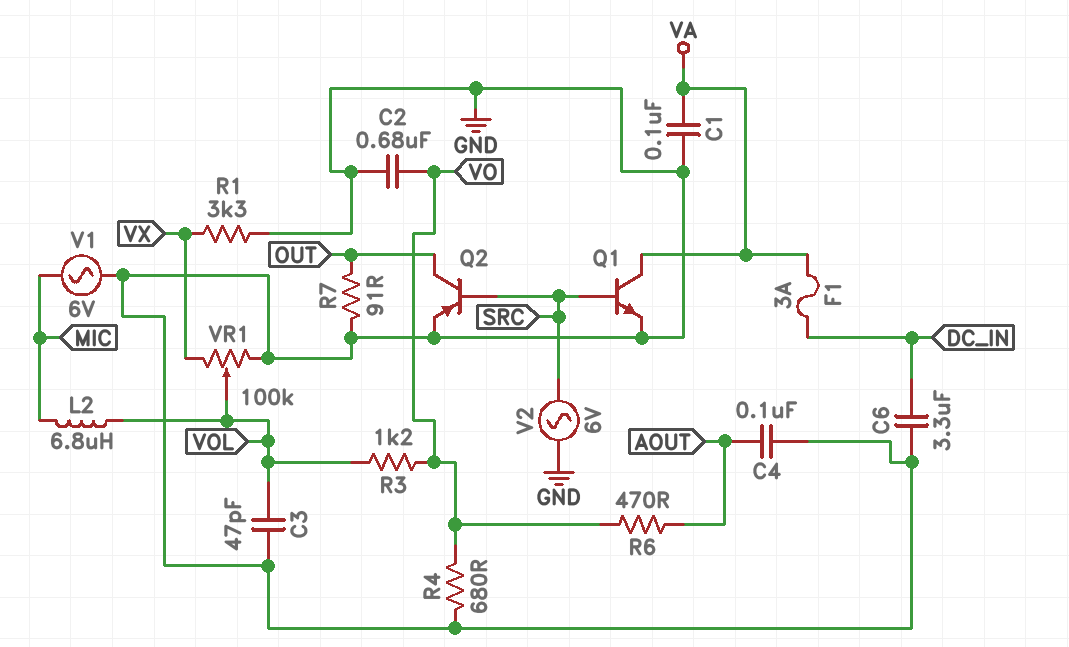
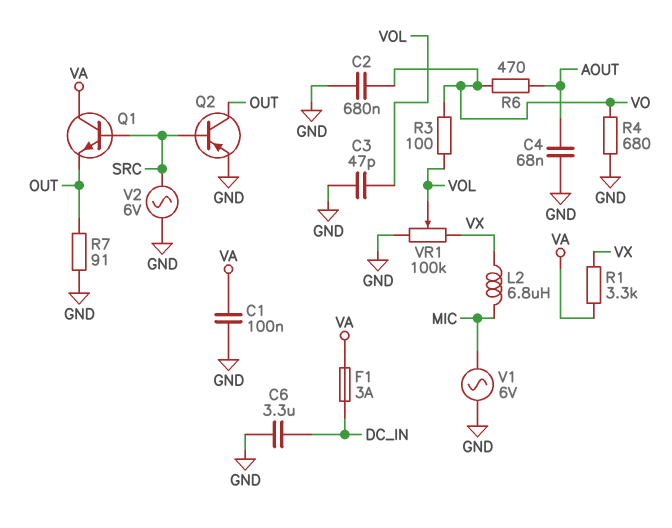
C4: 100nF (AOUT, GND) -> 68nF (AOUT, GND)
L2: 6.8uH (MIC, VOL) -> 6.8uH (MIC, VX)
Q1: NPN (B SRC, C VA, E GND) -> NPN (B SRC, C VA, E OUT)
R1: 3.3k (GND, VX) -> 3.3k (VA, VX)
R3: 1.2k (VO, VOL) -> 100 (VO, VOL)

